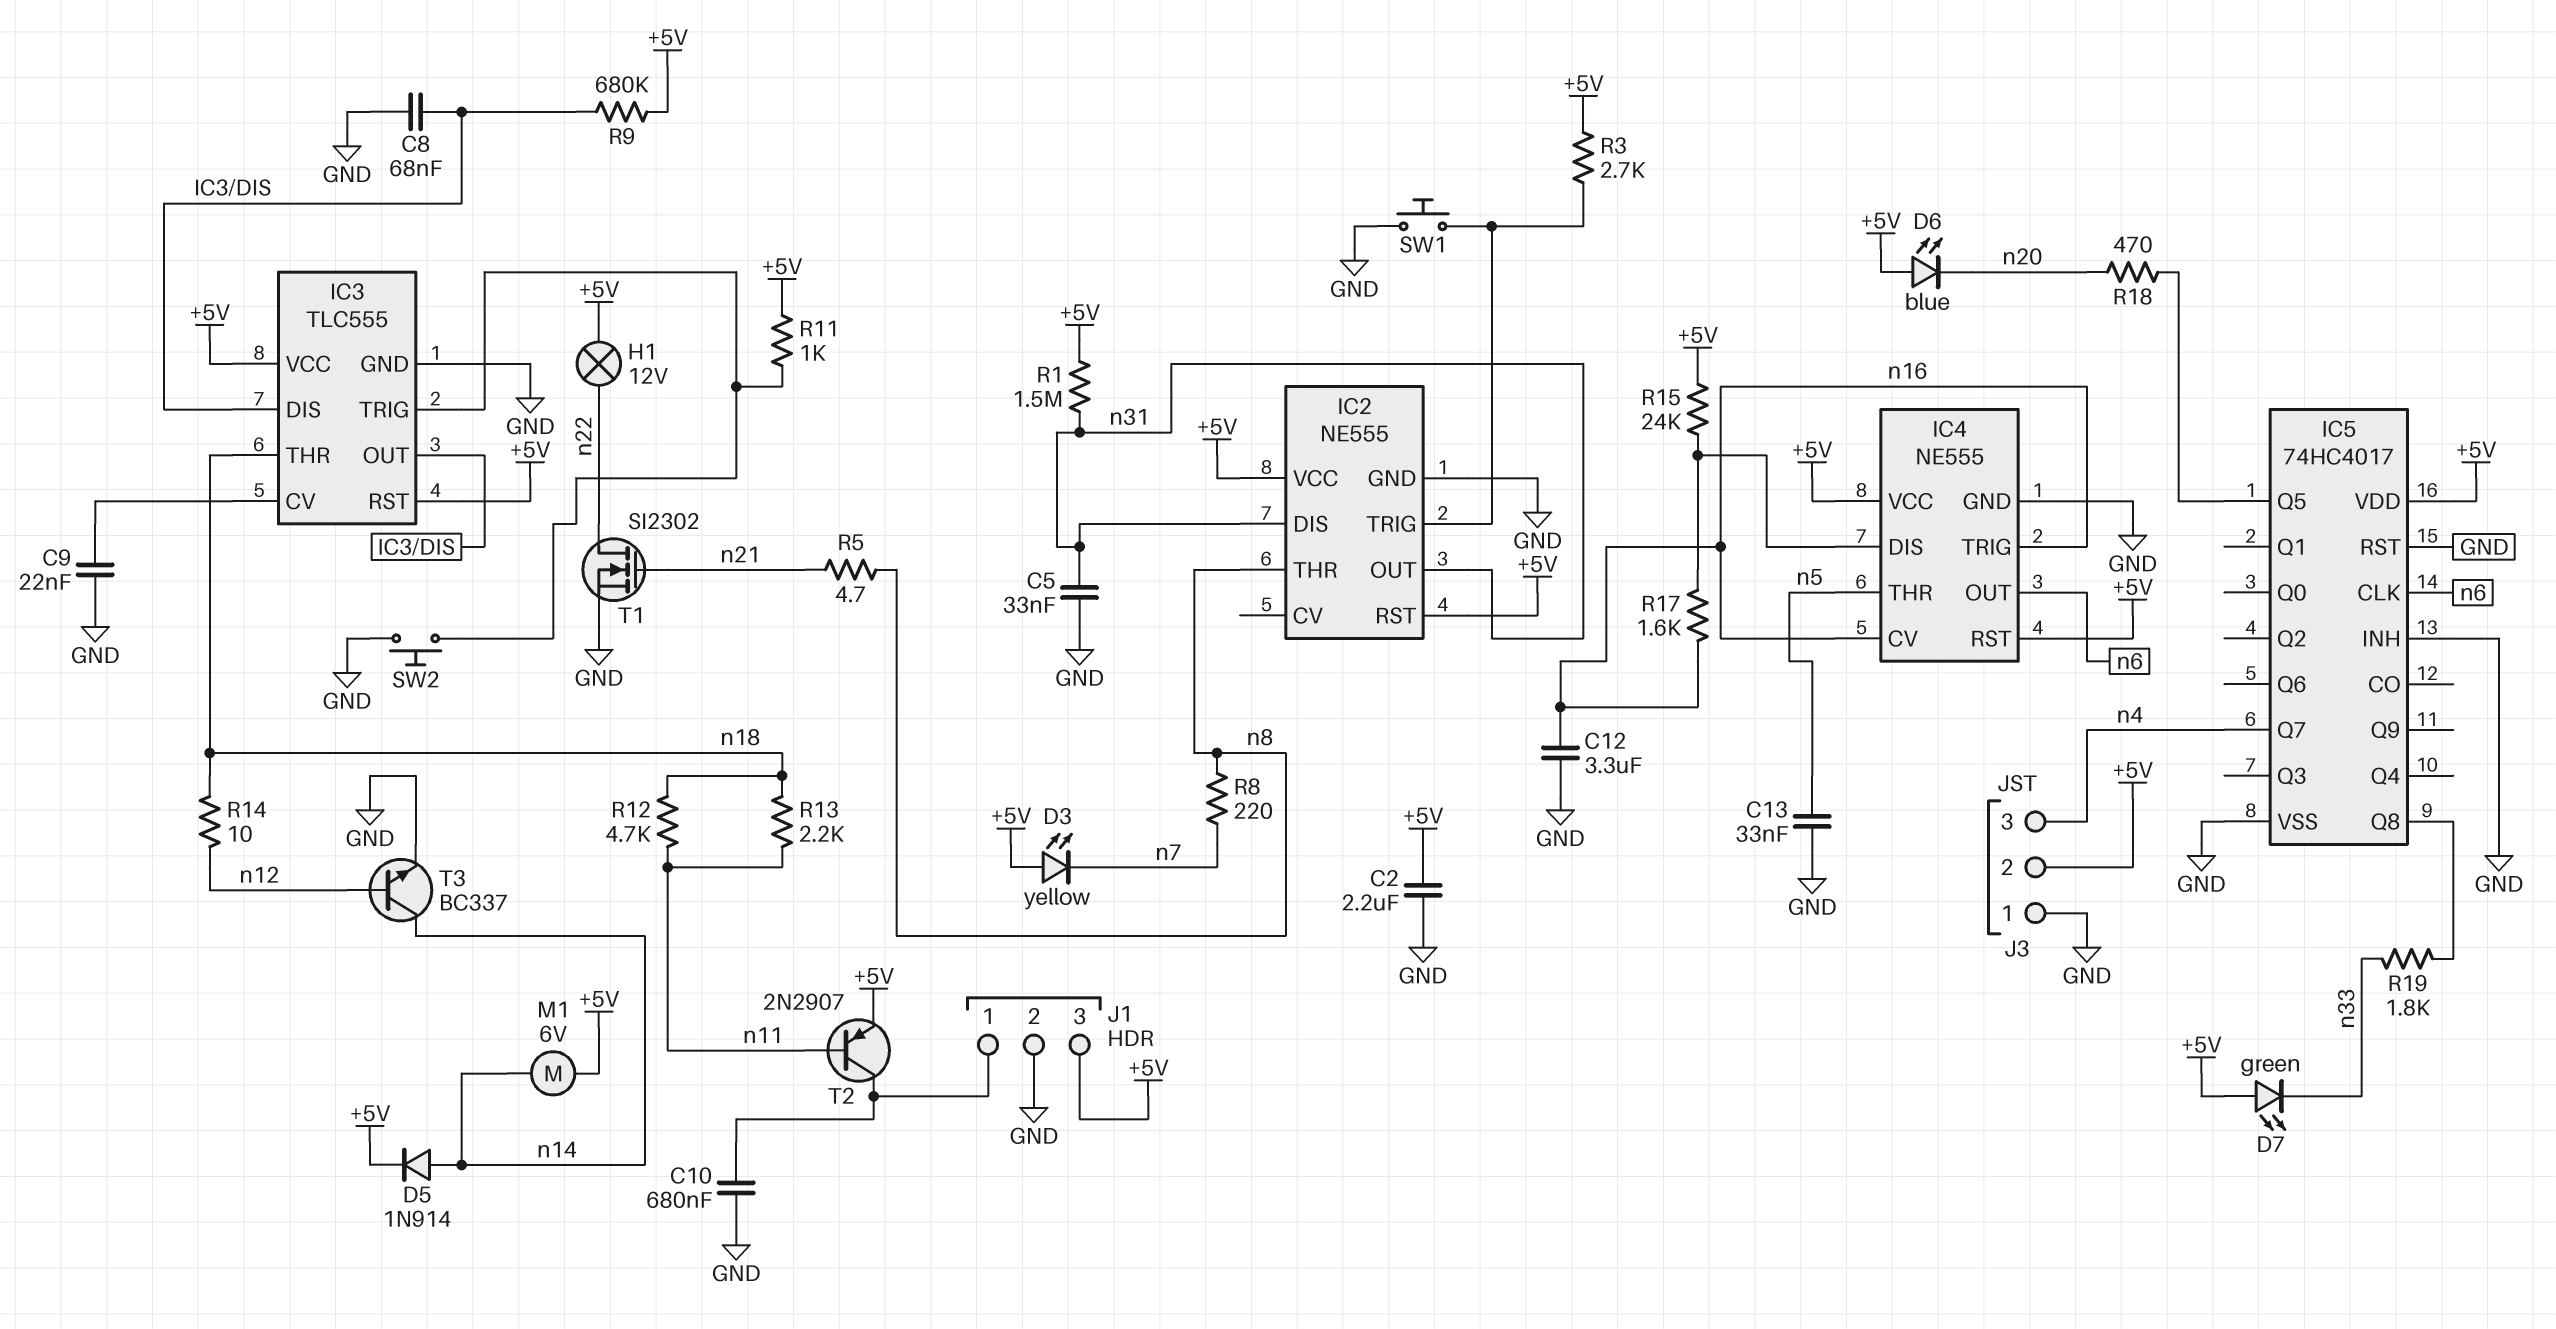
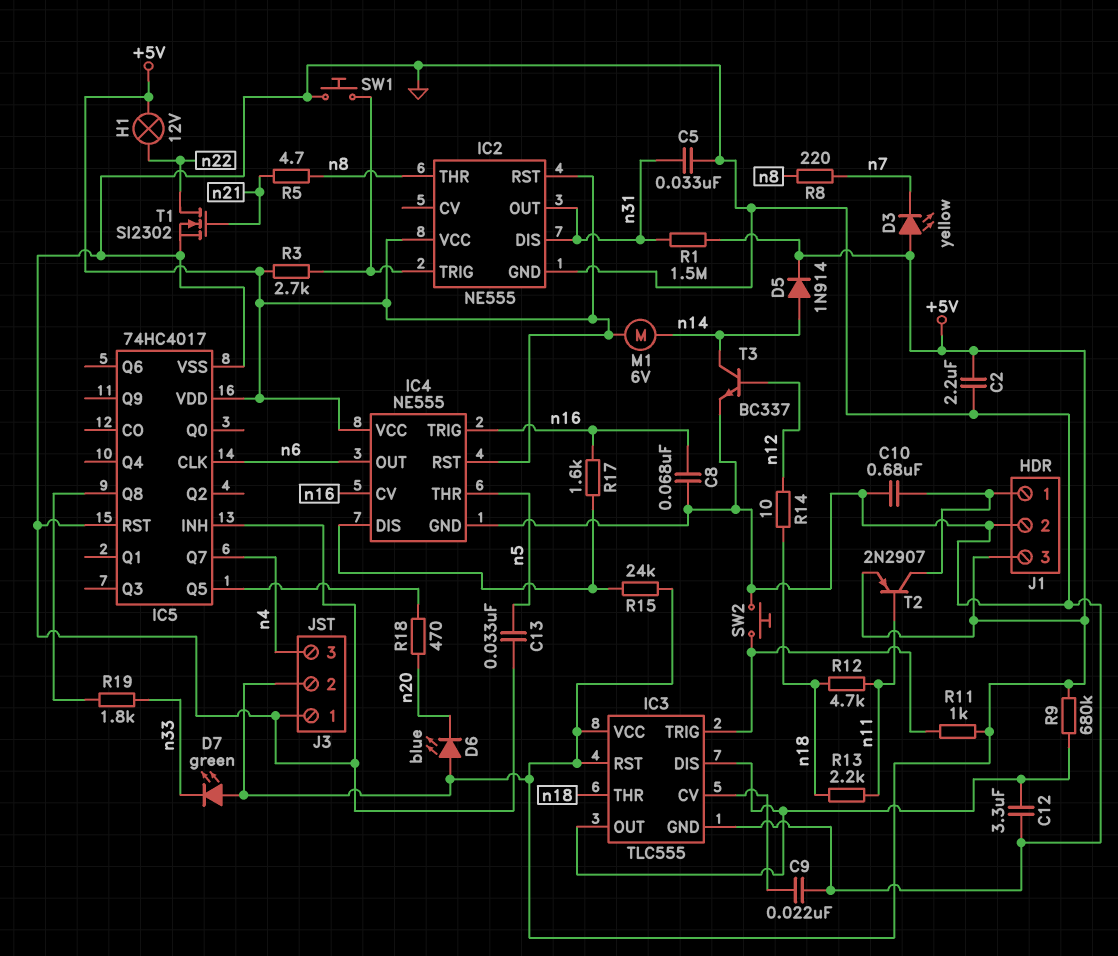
C8: 68nF (GND, IC3/DIS) -> 68nF (GND, n16)
C12: 3.3uF (GND, n16) -> 3.3uF (GND, IC3/DIS)

